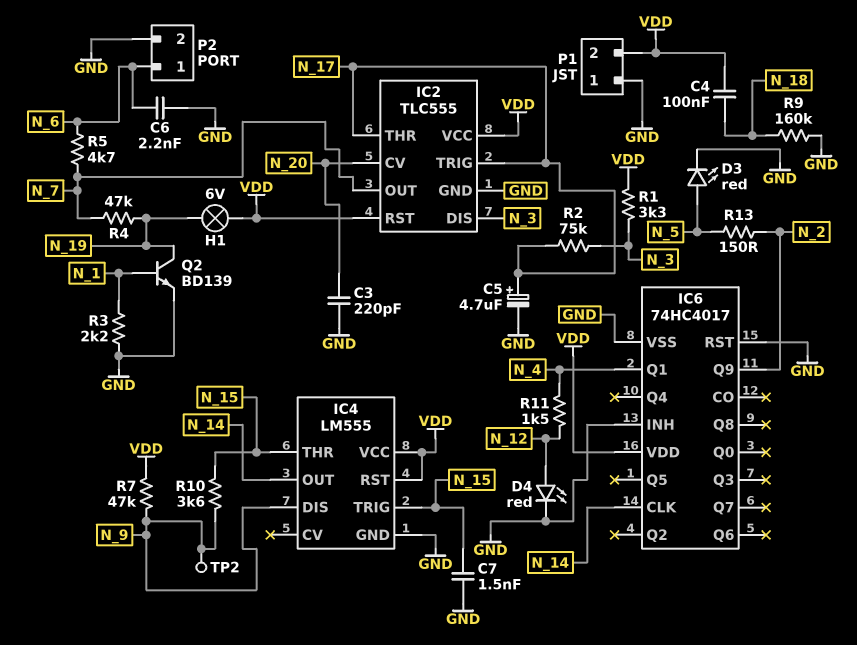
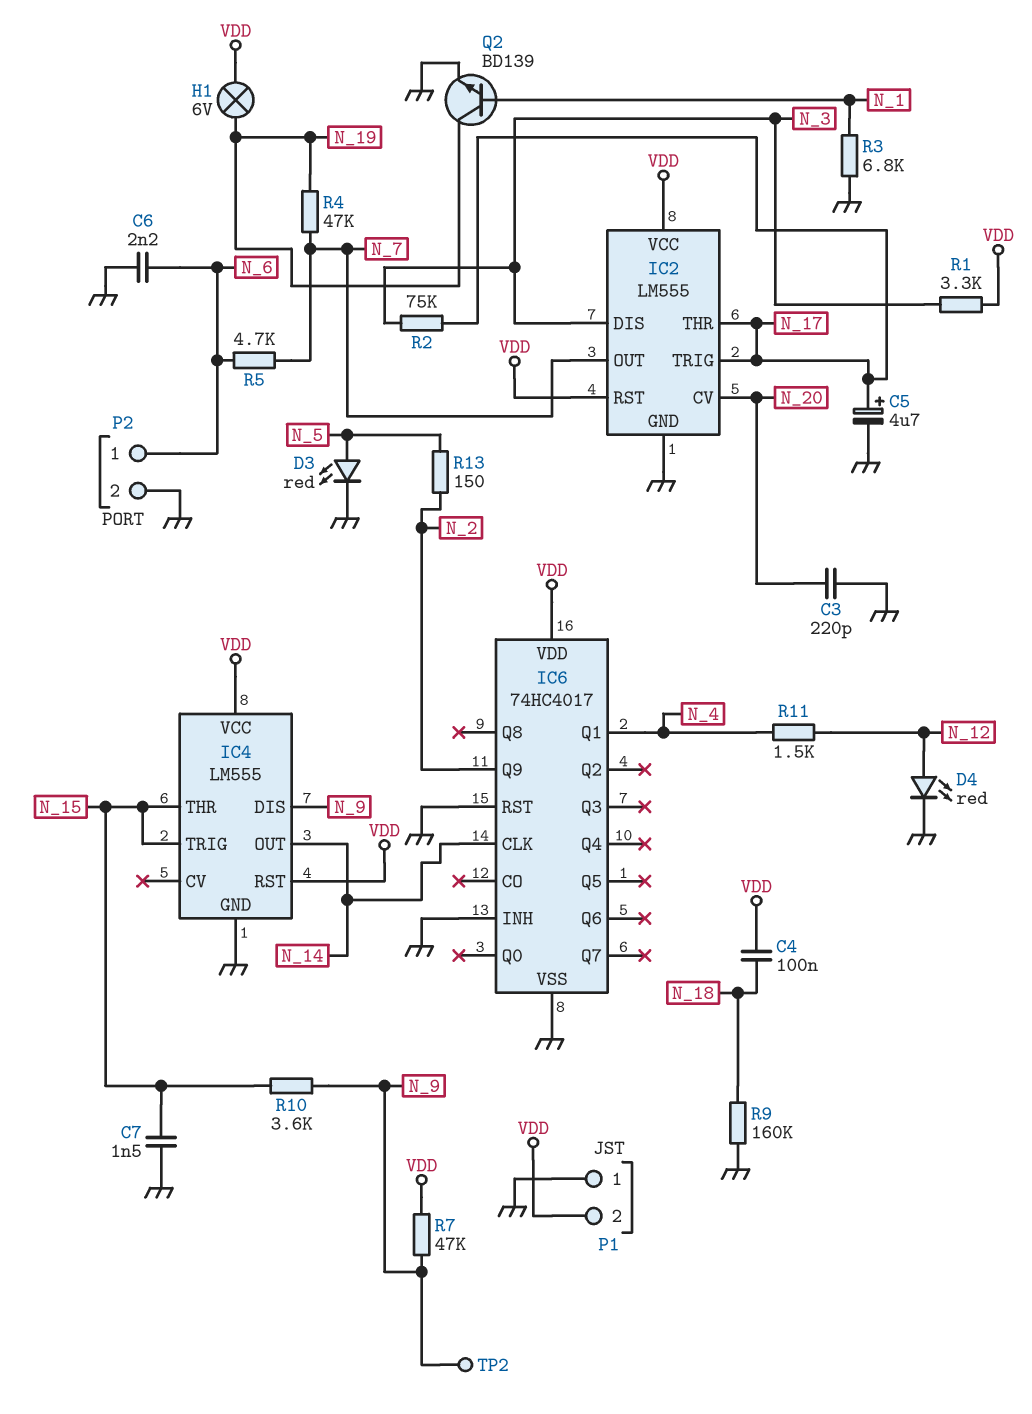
IC2: TLC555 -> LM555
R3: 2.2k (GND, N_1) -> 6.8k (GND, N_1)

